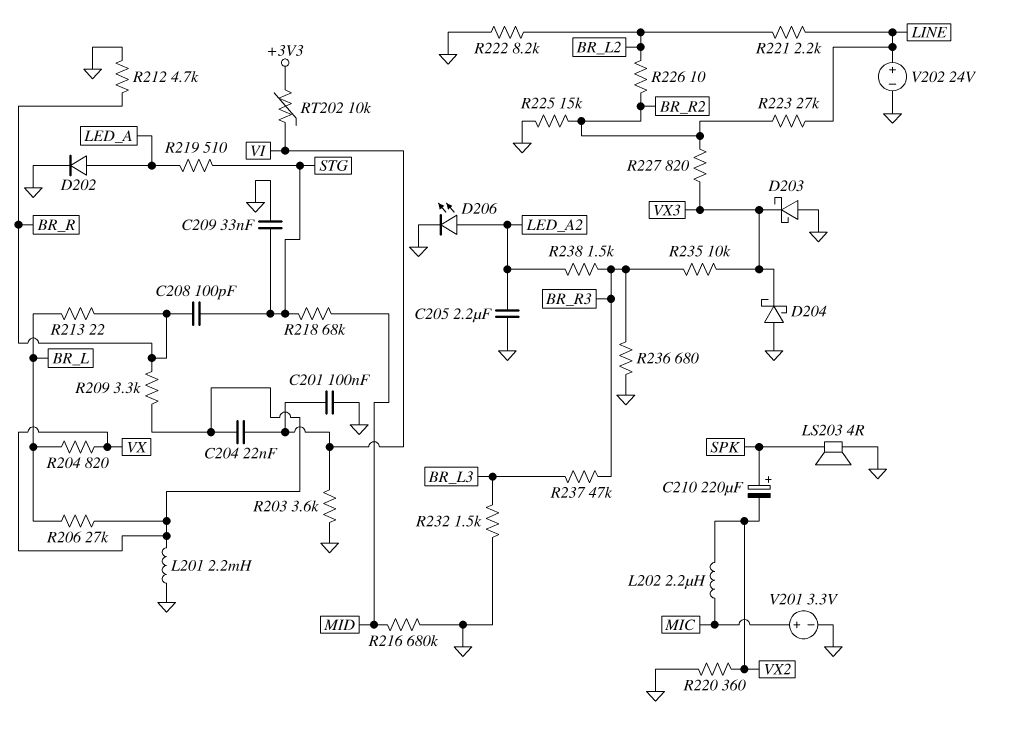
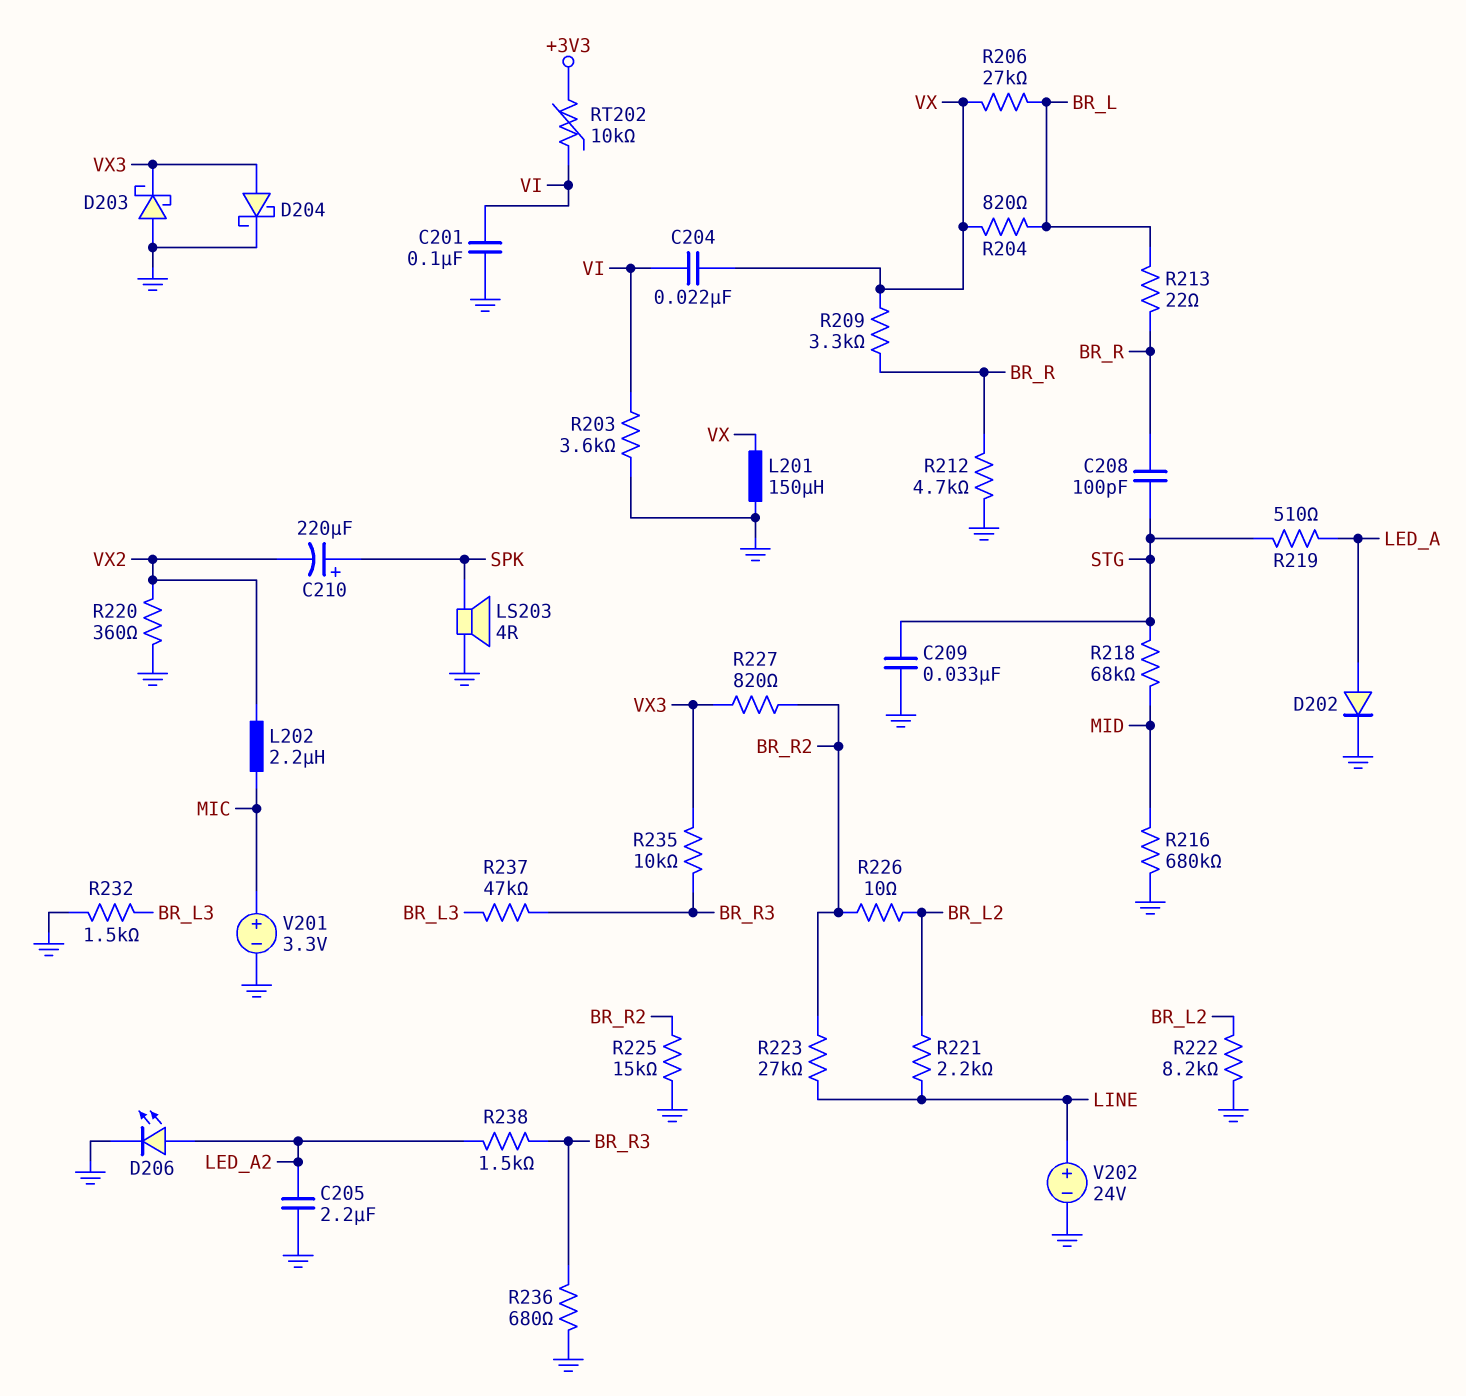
D204: schottky (A GND, K VX3) -> schottky (A VX3, K GND)
L201: 2.2mH (GND, VX) -> 150uH (GND, VX)

